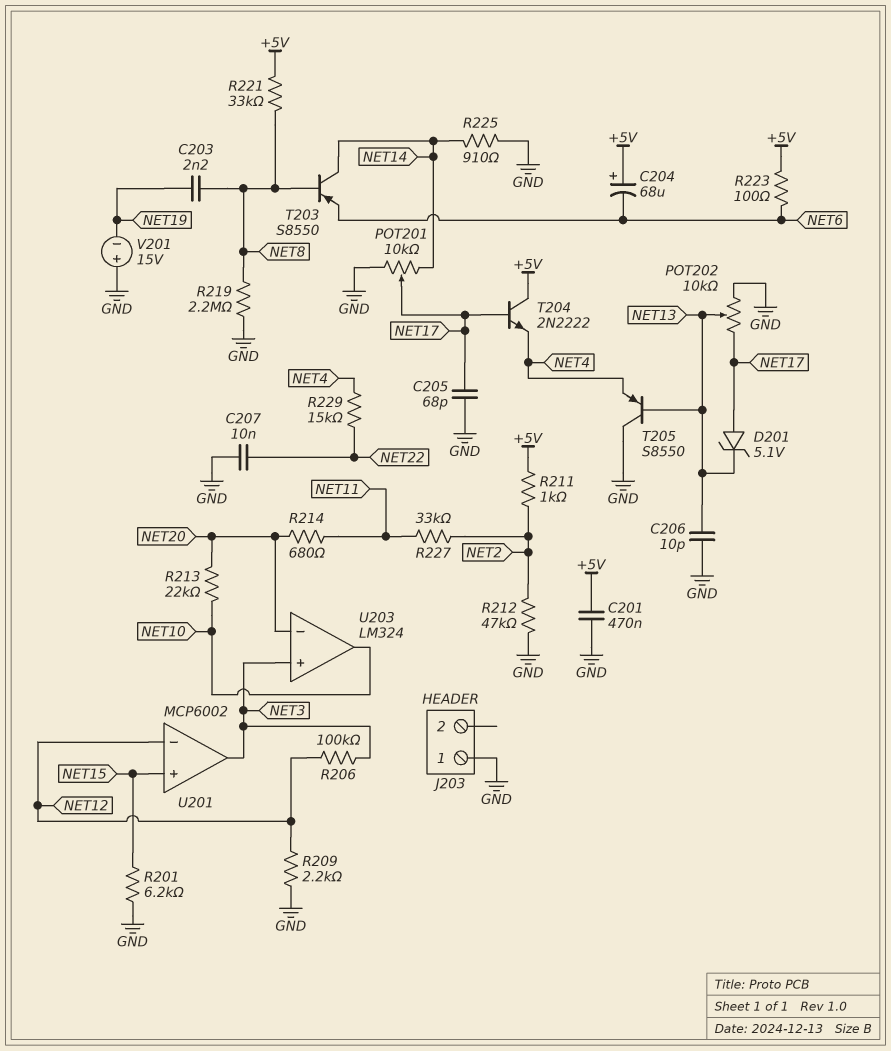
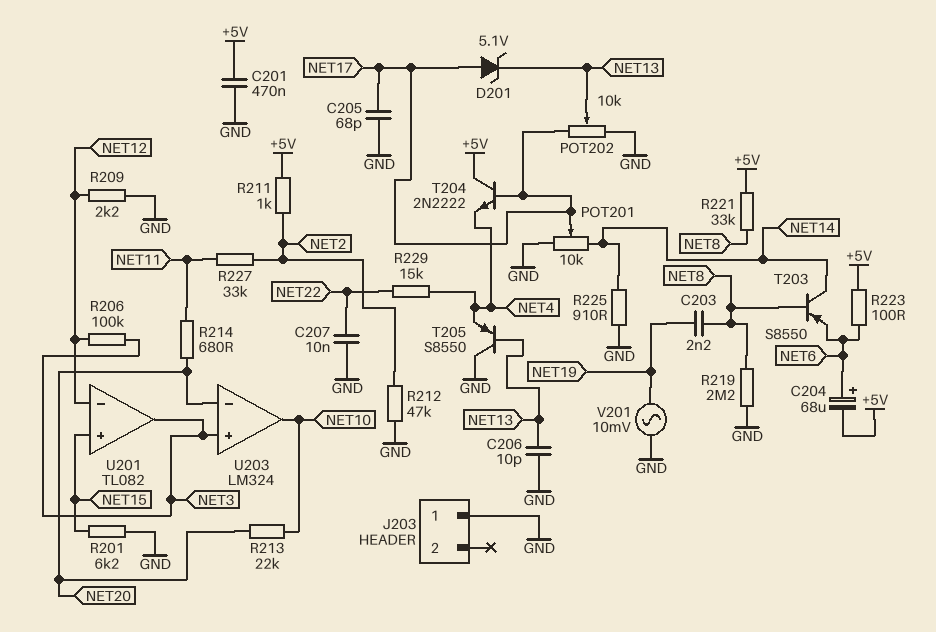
C204: 68uF (plus +5V, minus NET6) -> 68uF (plus NET6, minus +5V)
U201: MCP6002 -> TL082
V201: 15V (plus GND, minus NET19) -> AC 10mV (GND, NET19)

